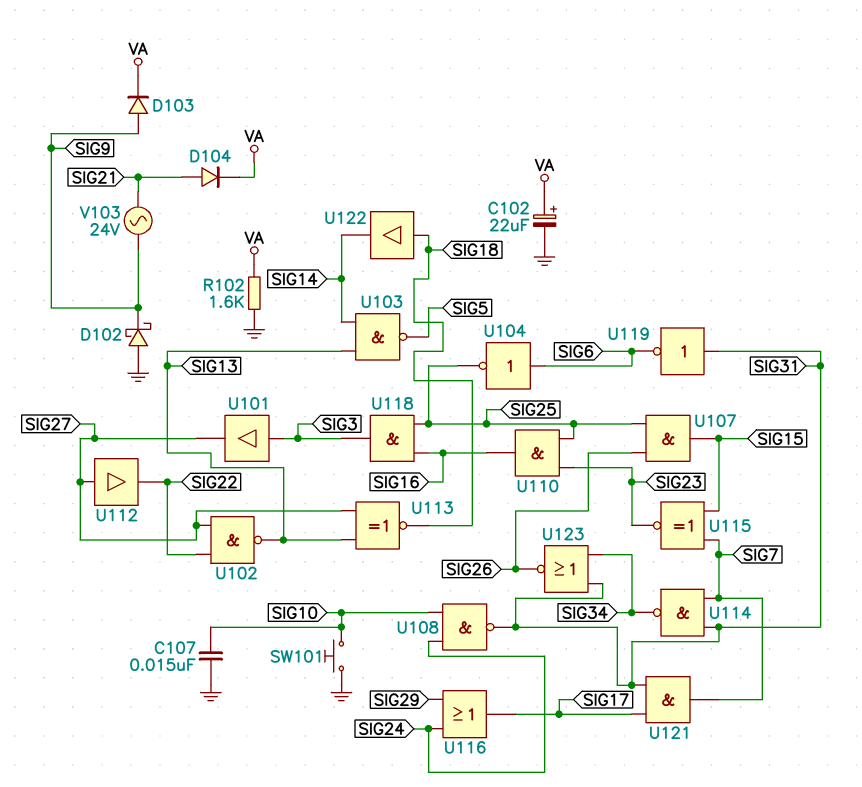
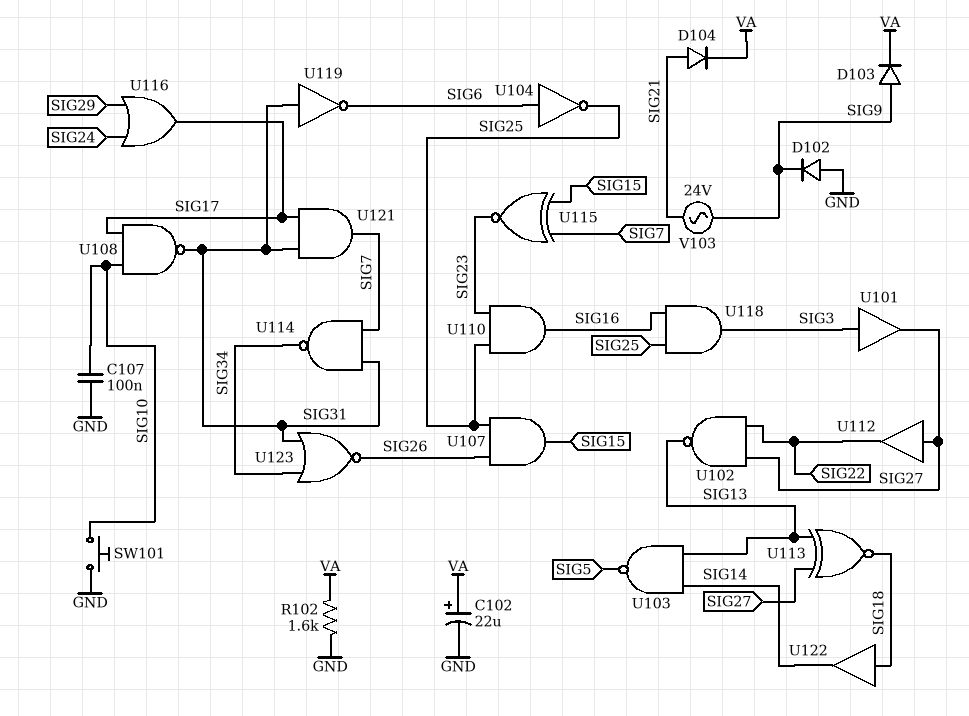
C107: 15nF (GND, SIG10) -> 100nF (GND, SIG10)
D102: schottky (A GND, K SIG9) -> diode (A GND, K SIG9)
U108: NAND (in SIG10, in SIG24, out SIG31) -> NAND (in SIG10, in SIG17, out SIG31)

